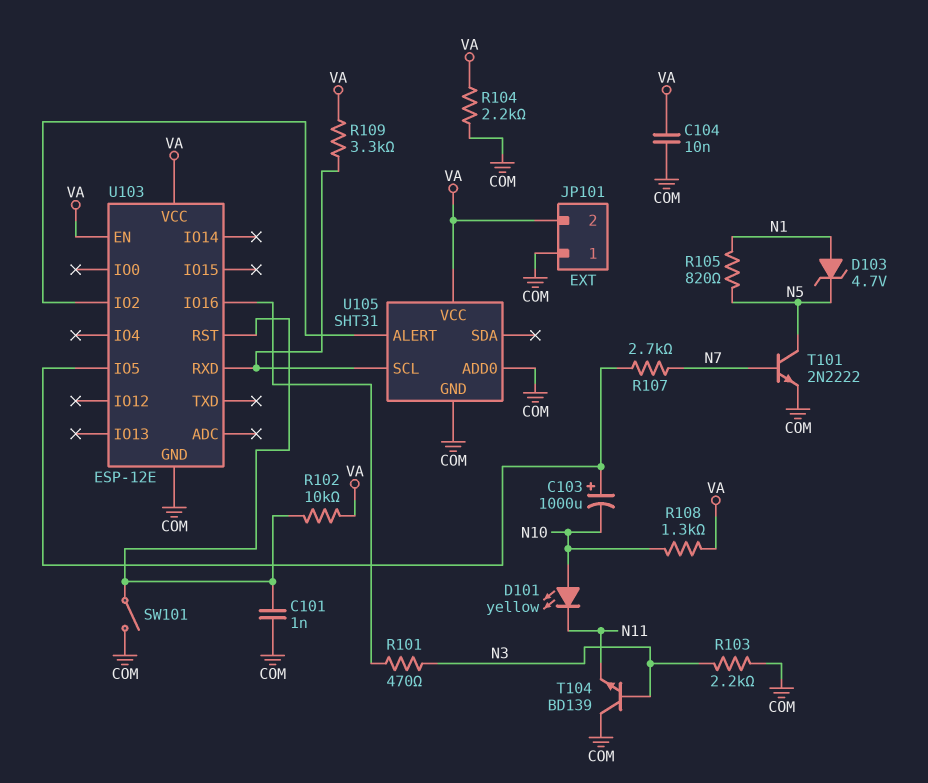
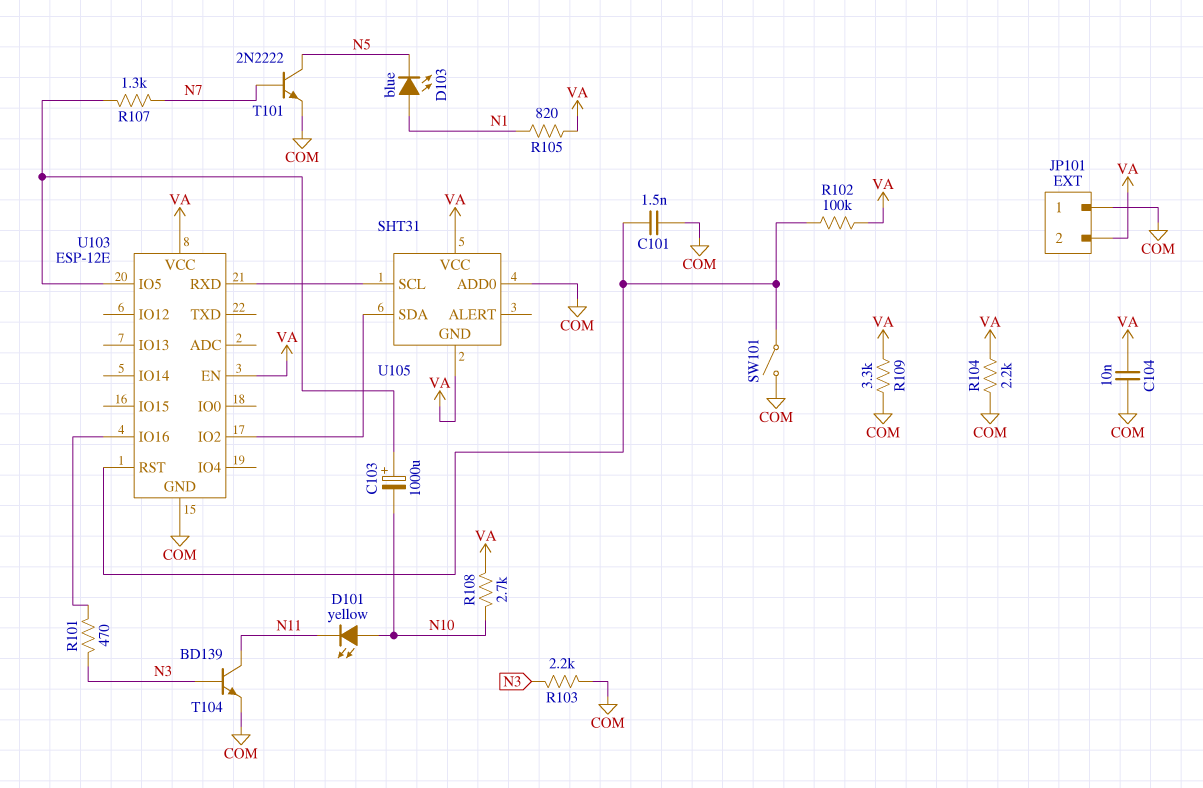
C101: 1nF (COM, U103/RST) -> 1.5nF (COM, U103/RST)
D103: zener 4.7V (A N1, K N5) -> LED blue (A N1, K N5)
R102: 10k (U103/RST, VA) -> 100k (U103/RST, VA)
R105: 820 (N1, N5) -> 820 (N1, VA)
R107: 2.7k (N7, U103/IO5) -> 1.3k (N7, U103/IO5)
R108: 1.3k (N10, VA) -> 2.7k (N10, VA)
R109: 3.3k (U103/RXD, VA) -> 3.3k (COM, VA)
T104: NPN BD139 (B N3, C COM, E N11) -> NPN BD139 (B N3, C N11, E COM)
U105 pin ALERT: U103/IO2 -> none
U105 pin GND: COM -> VA
U105 pin SDA: none -> U103/IO2

